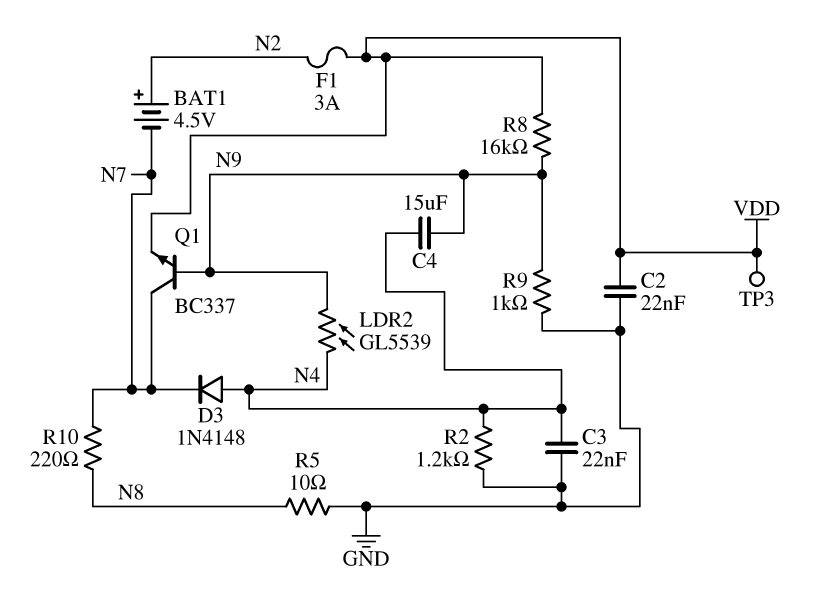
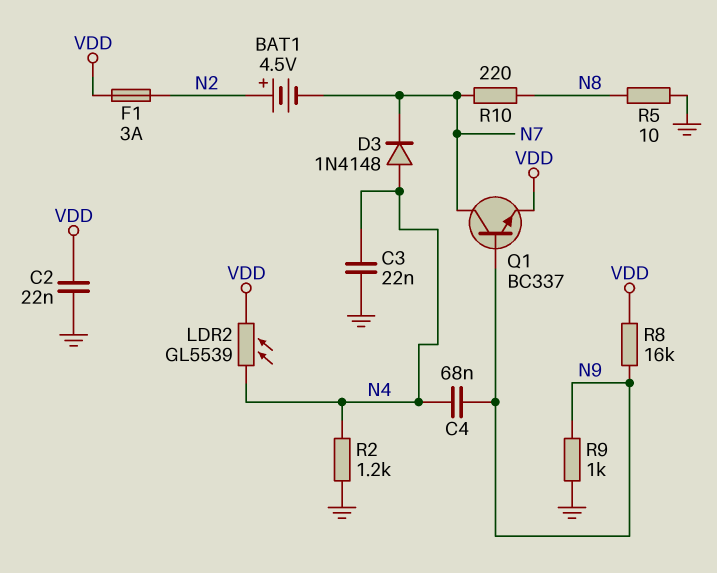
C4: 15uF (N4, N9) -> 68nF (N4, N9)
LDR2: GL5539 (N4, N9) -> GL5539 (N4, VDD)
TP3: test point (VDD) -> none

